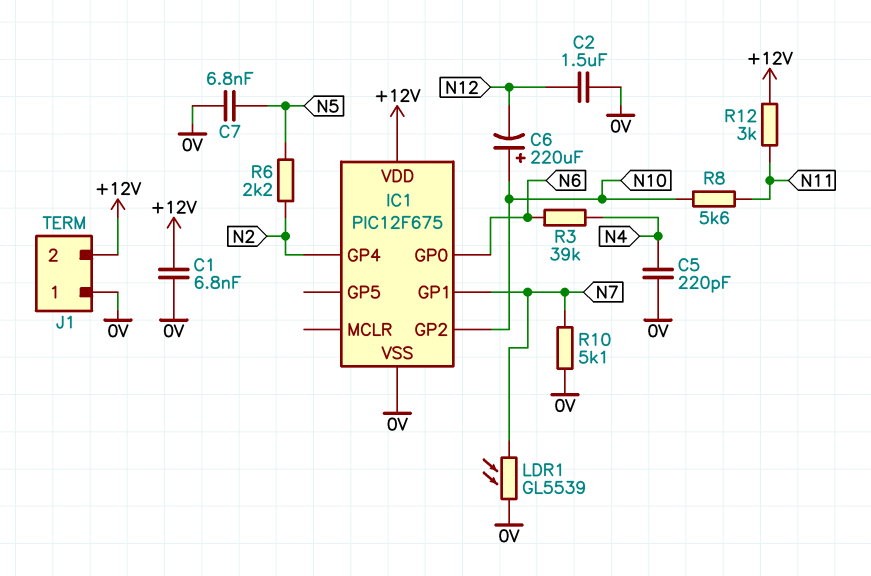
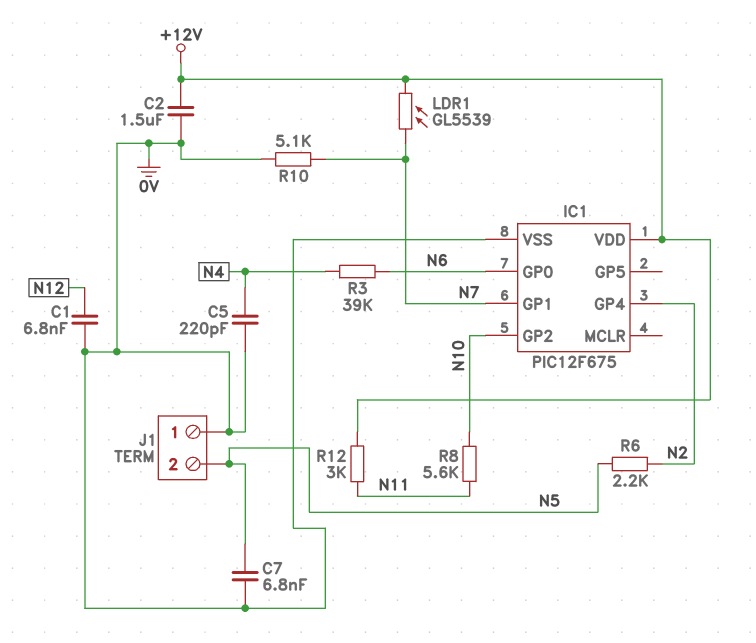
C1: 6.8nF (+12V, 0V) -> 6.8nF (0V, N12)
C2: 1.5uF (0V, N12) -> 1.5uF (+12V, 0V)
C6: 220uF (plus N10, minus N12) -> none
J1 pin 2: +12V -> N5
LDR1: GL5539 (0V, N7) -> GL5539 (+12V, N7)

